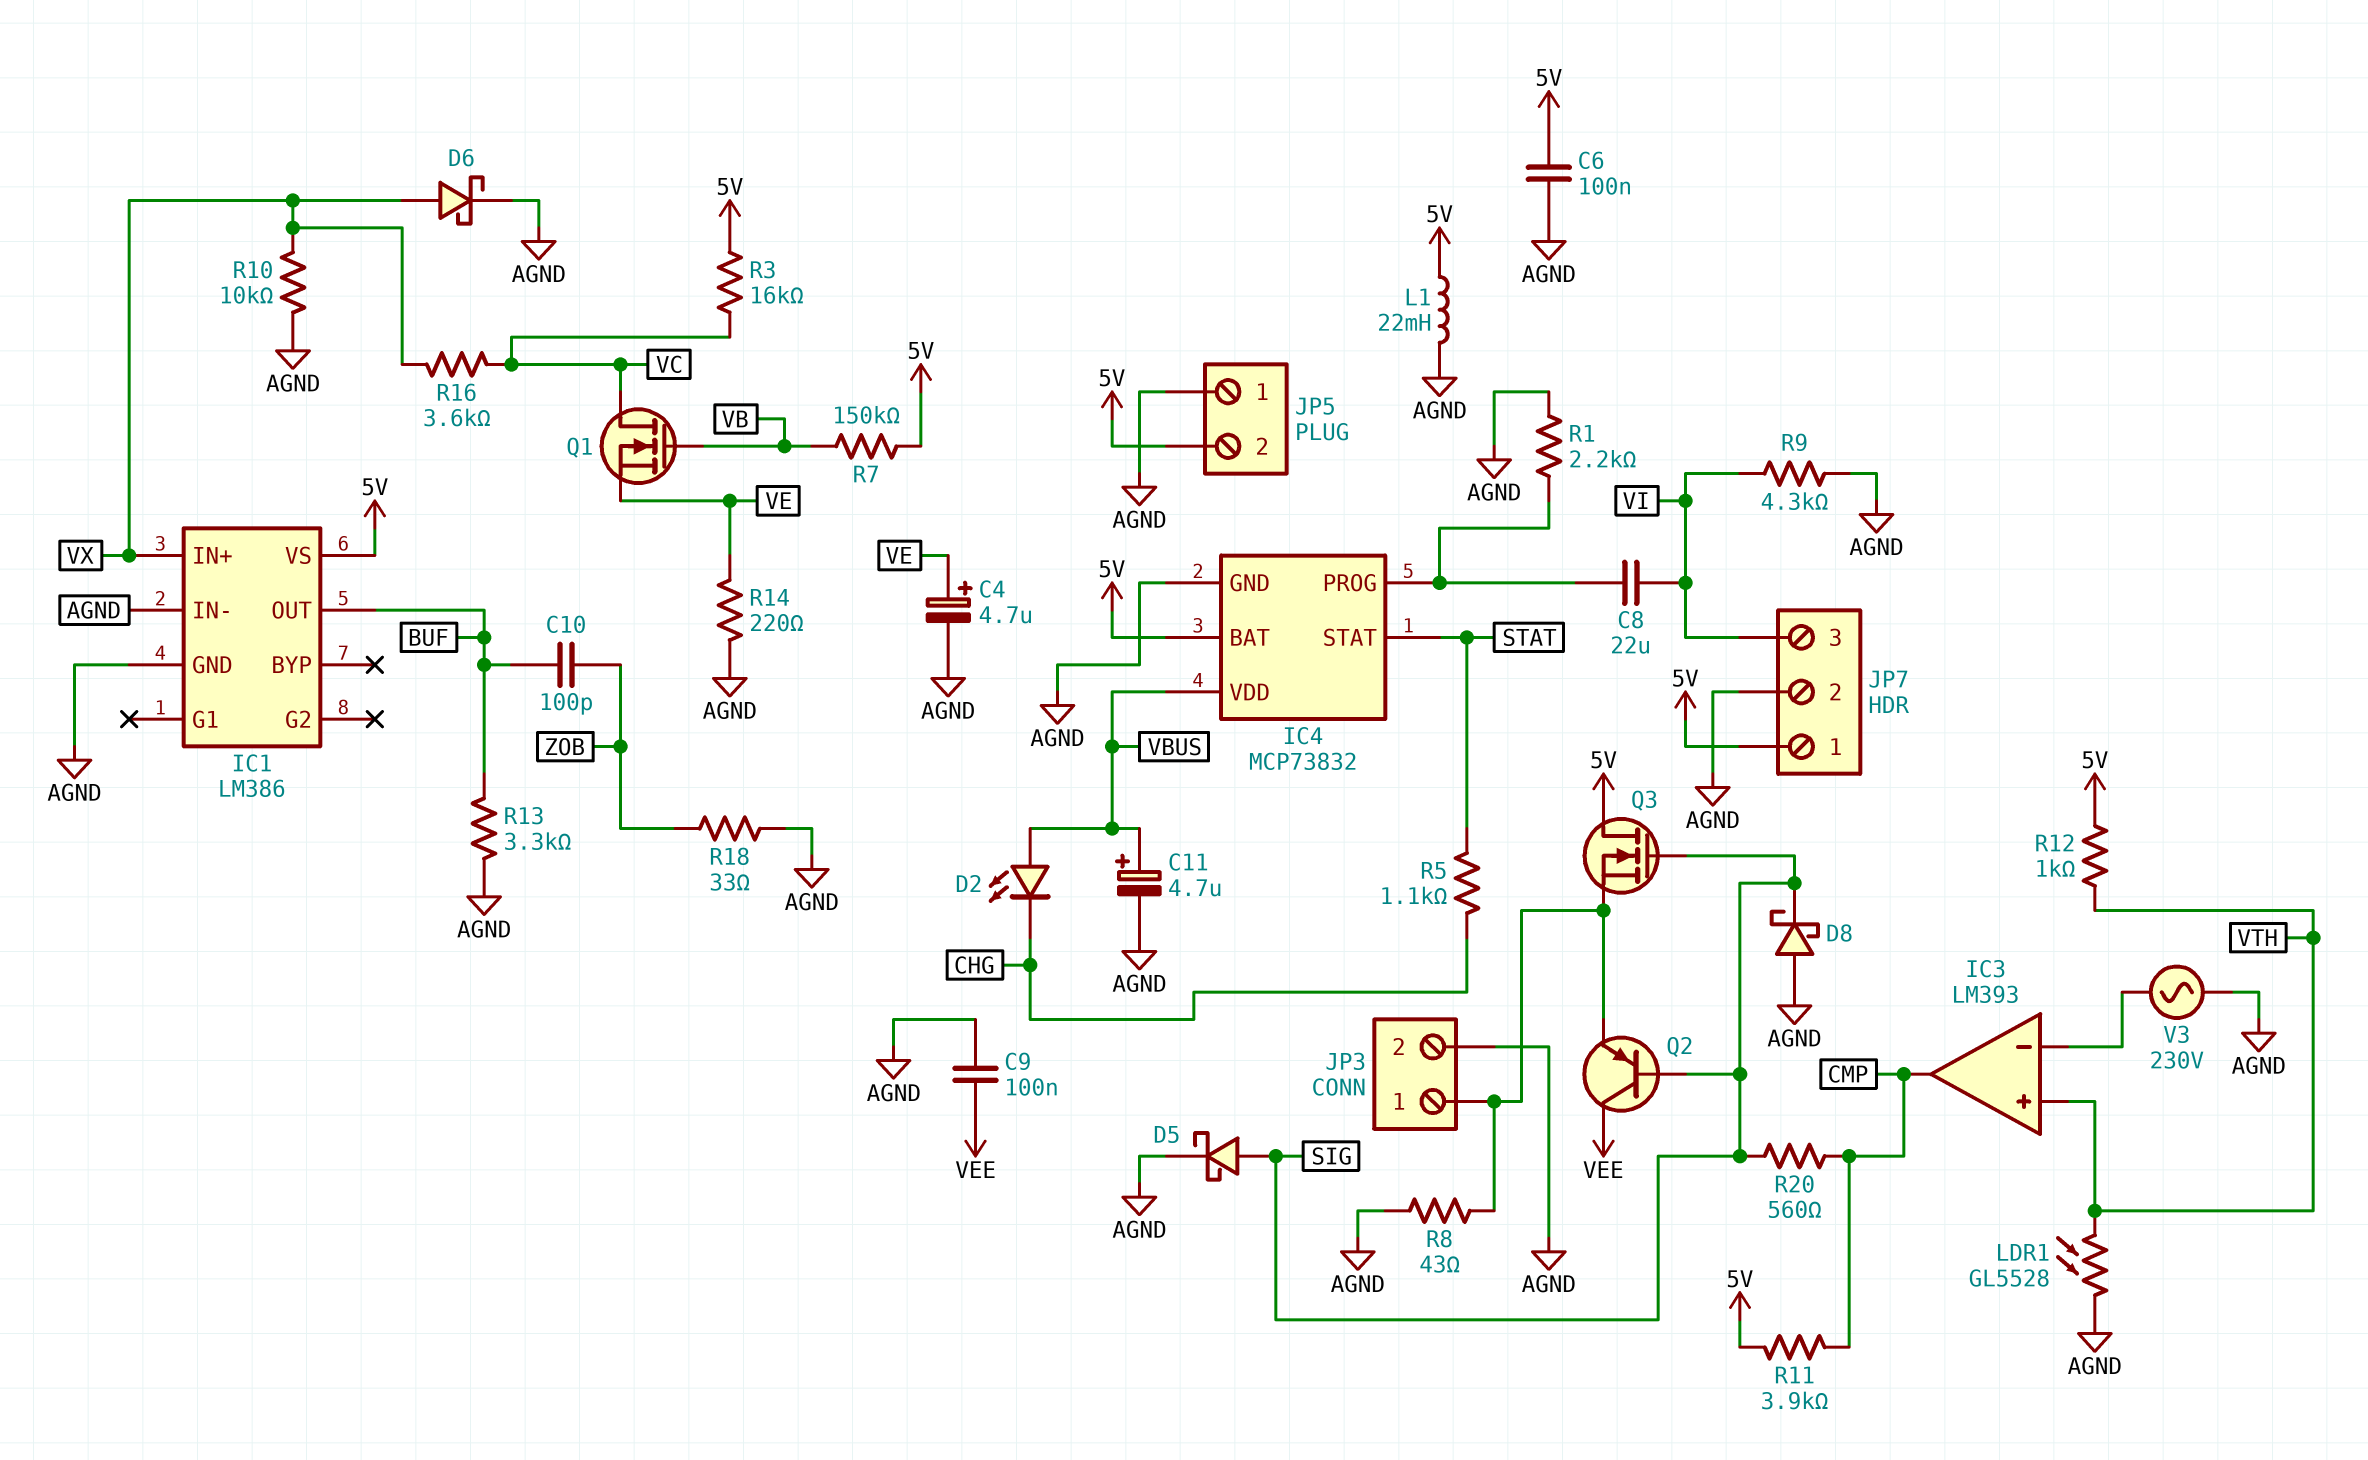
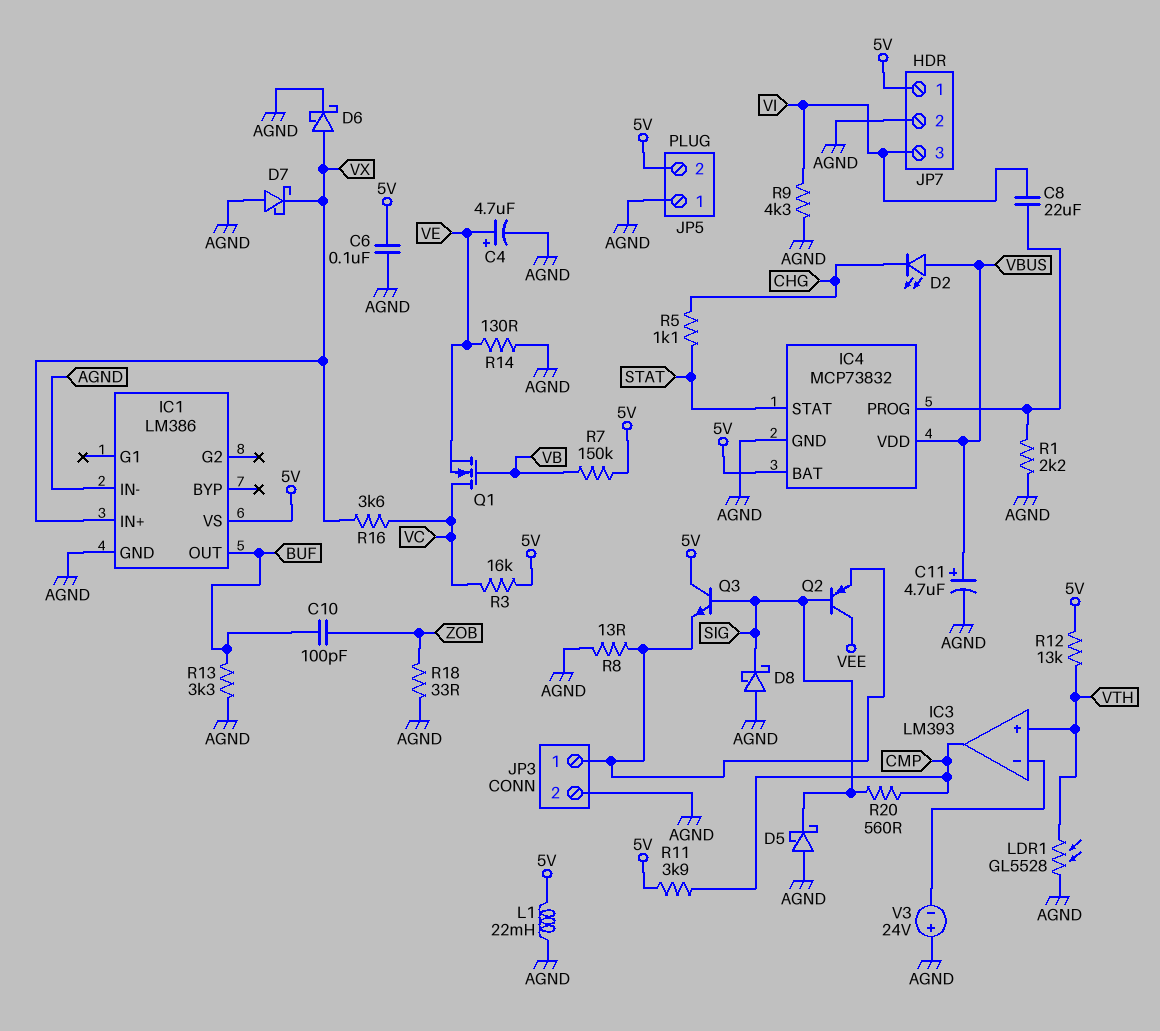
C9: 100nF (AGND, VEE) -> none
D5: schottky (A SIG, K AGND) -> schottky (A AGND, K SIG)
D7: none -> schottky (A AGND, K VX)
Q3: NMOS (G SIG, D 5V, S JP3/1) -> NPN (B SIG, C 5V, E JP3/1)
R8: 43 (AGND, JP3/1) -> 13 (AGND, JP3/1)
R10: 10k (AGND, VX) -> none
R12: 1k (5V, VTH) -> 13k (5V, VTH)
R14: 220 (AGND, VE) -> 130 (AGND, VE)
V3: AC 230V (AGND, IC3/in-) -> 24V (plus AGND, minus IC3/in-)

